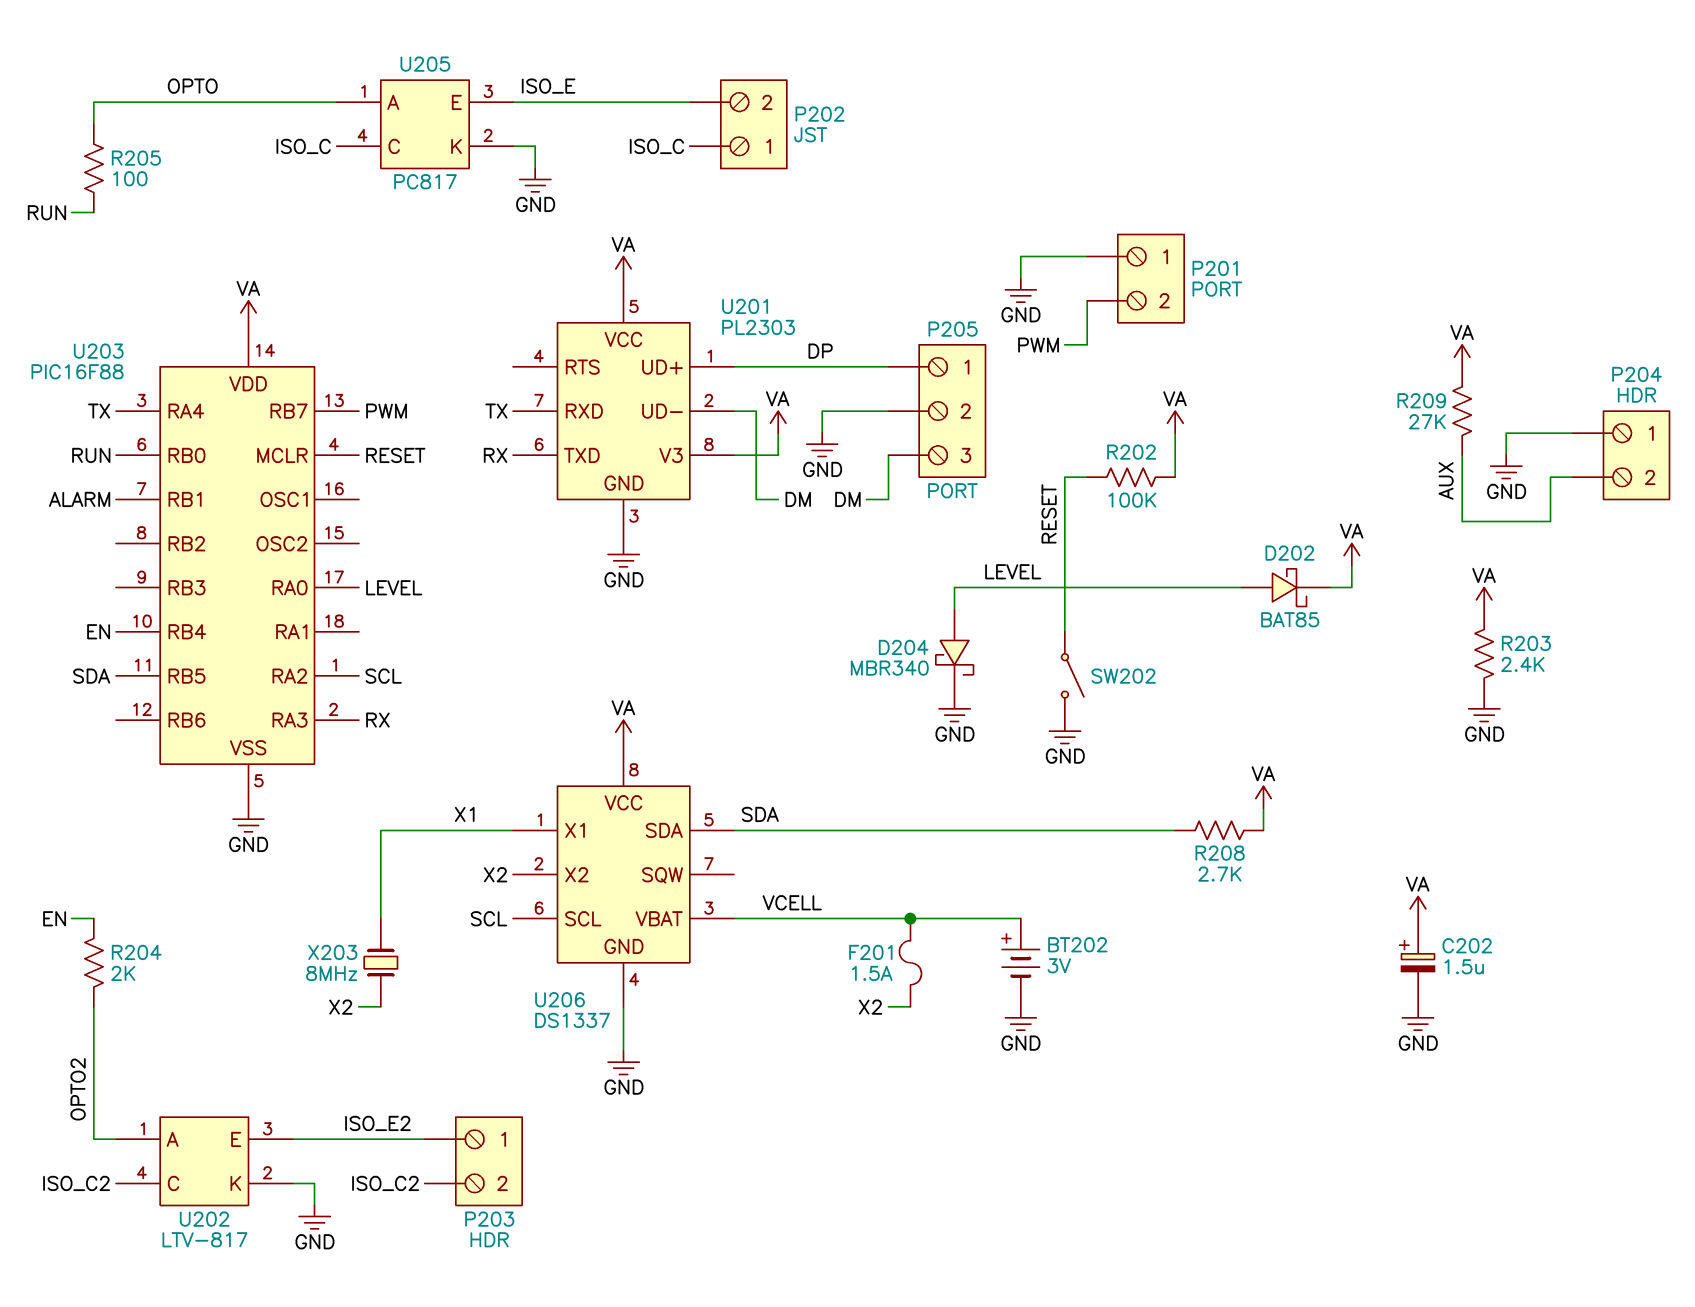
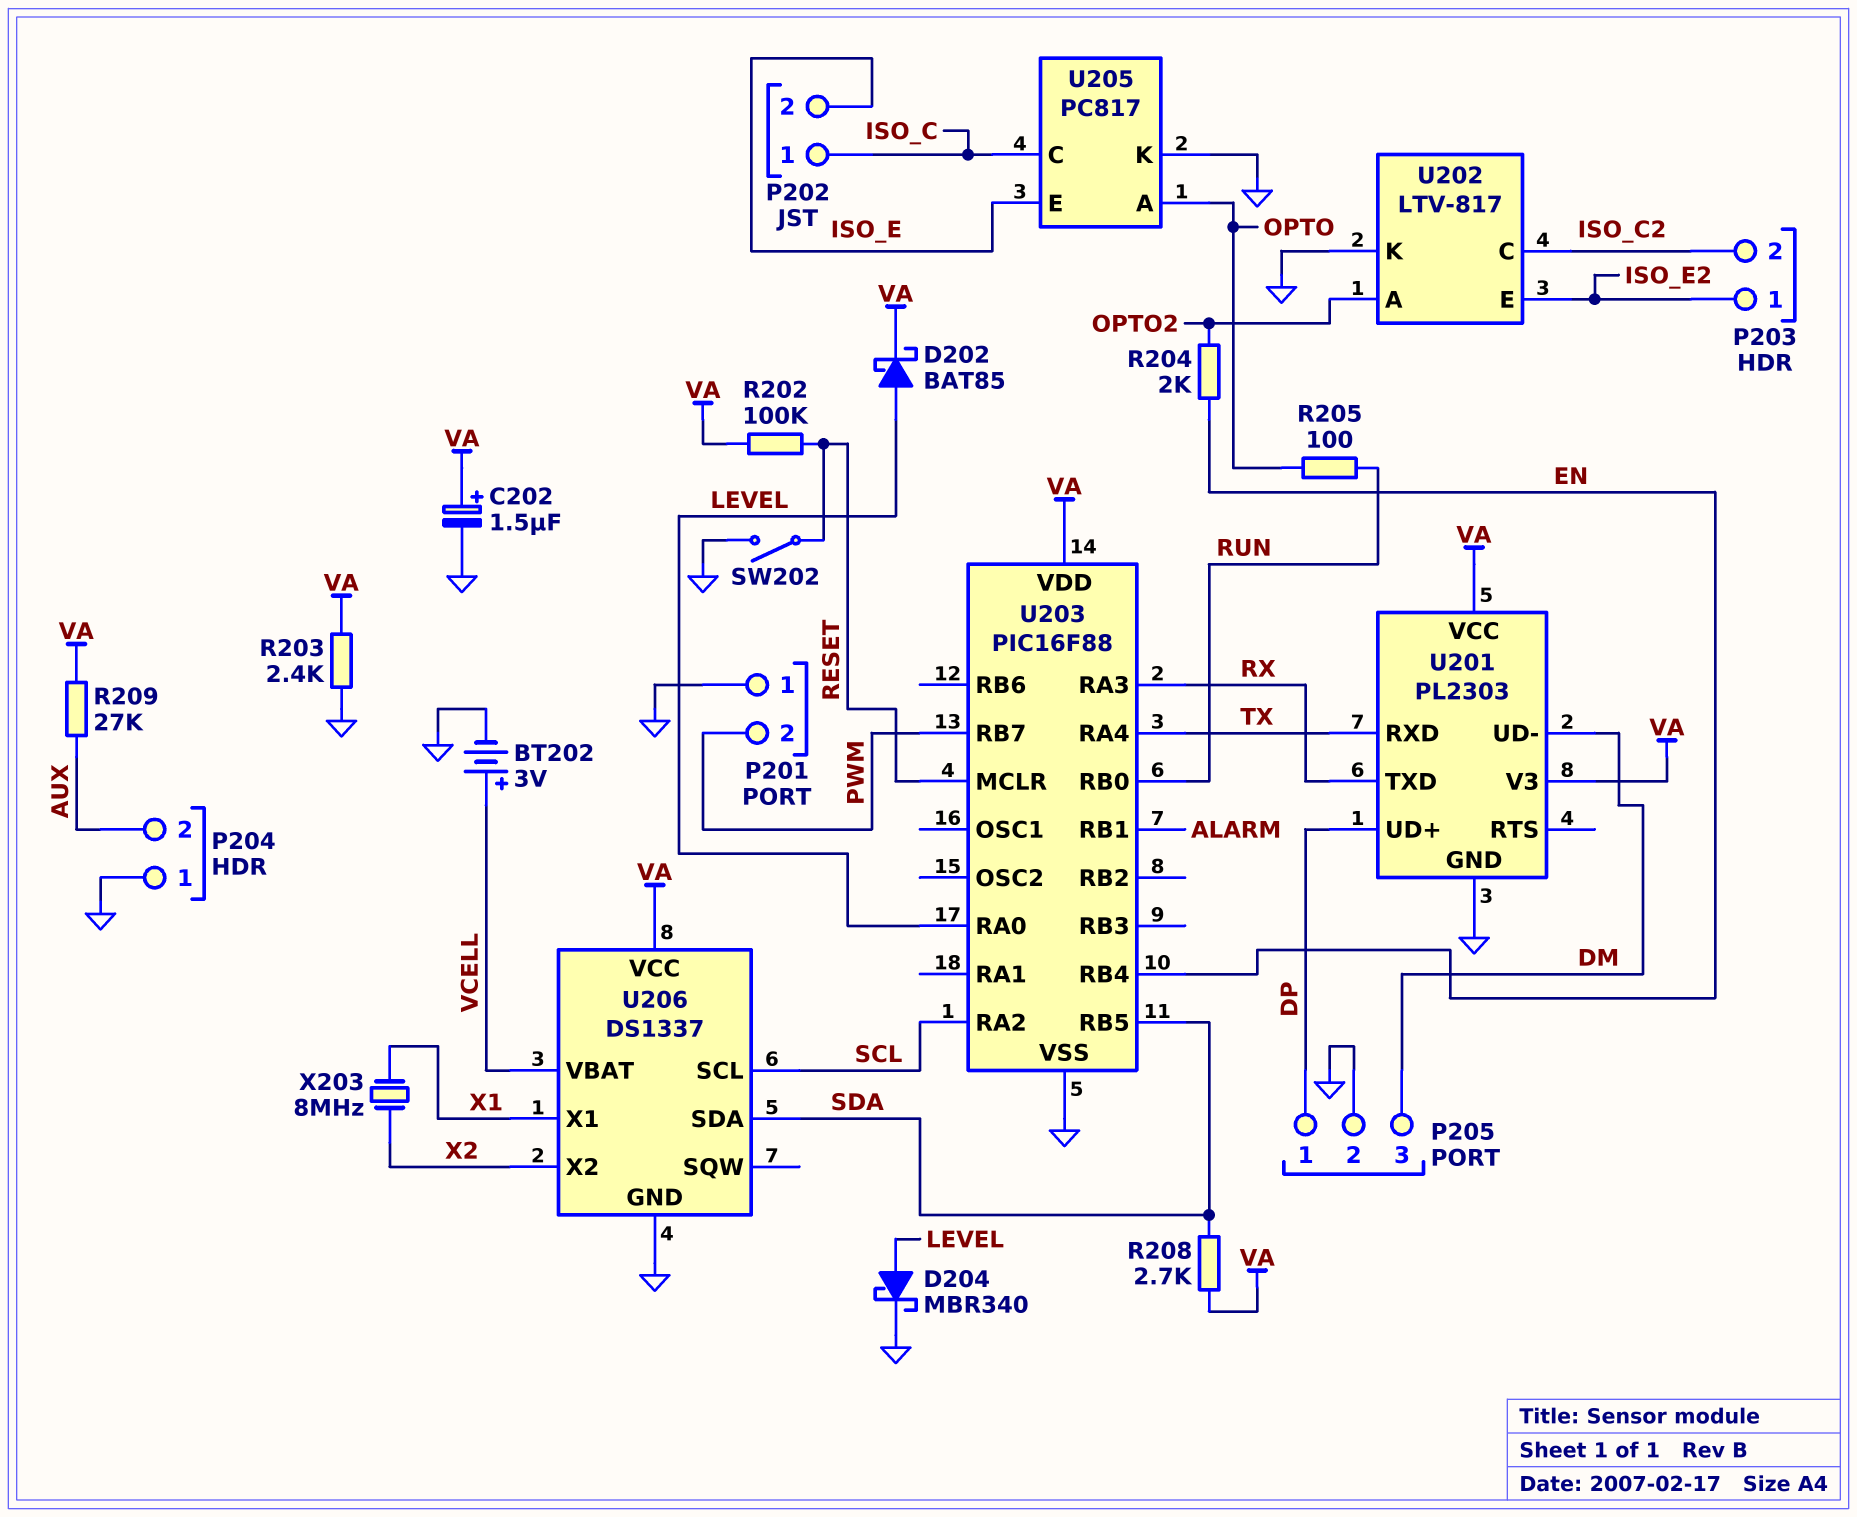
F201: 1.5A (VCELL, X2) -> none

